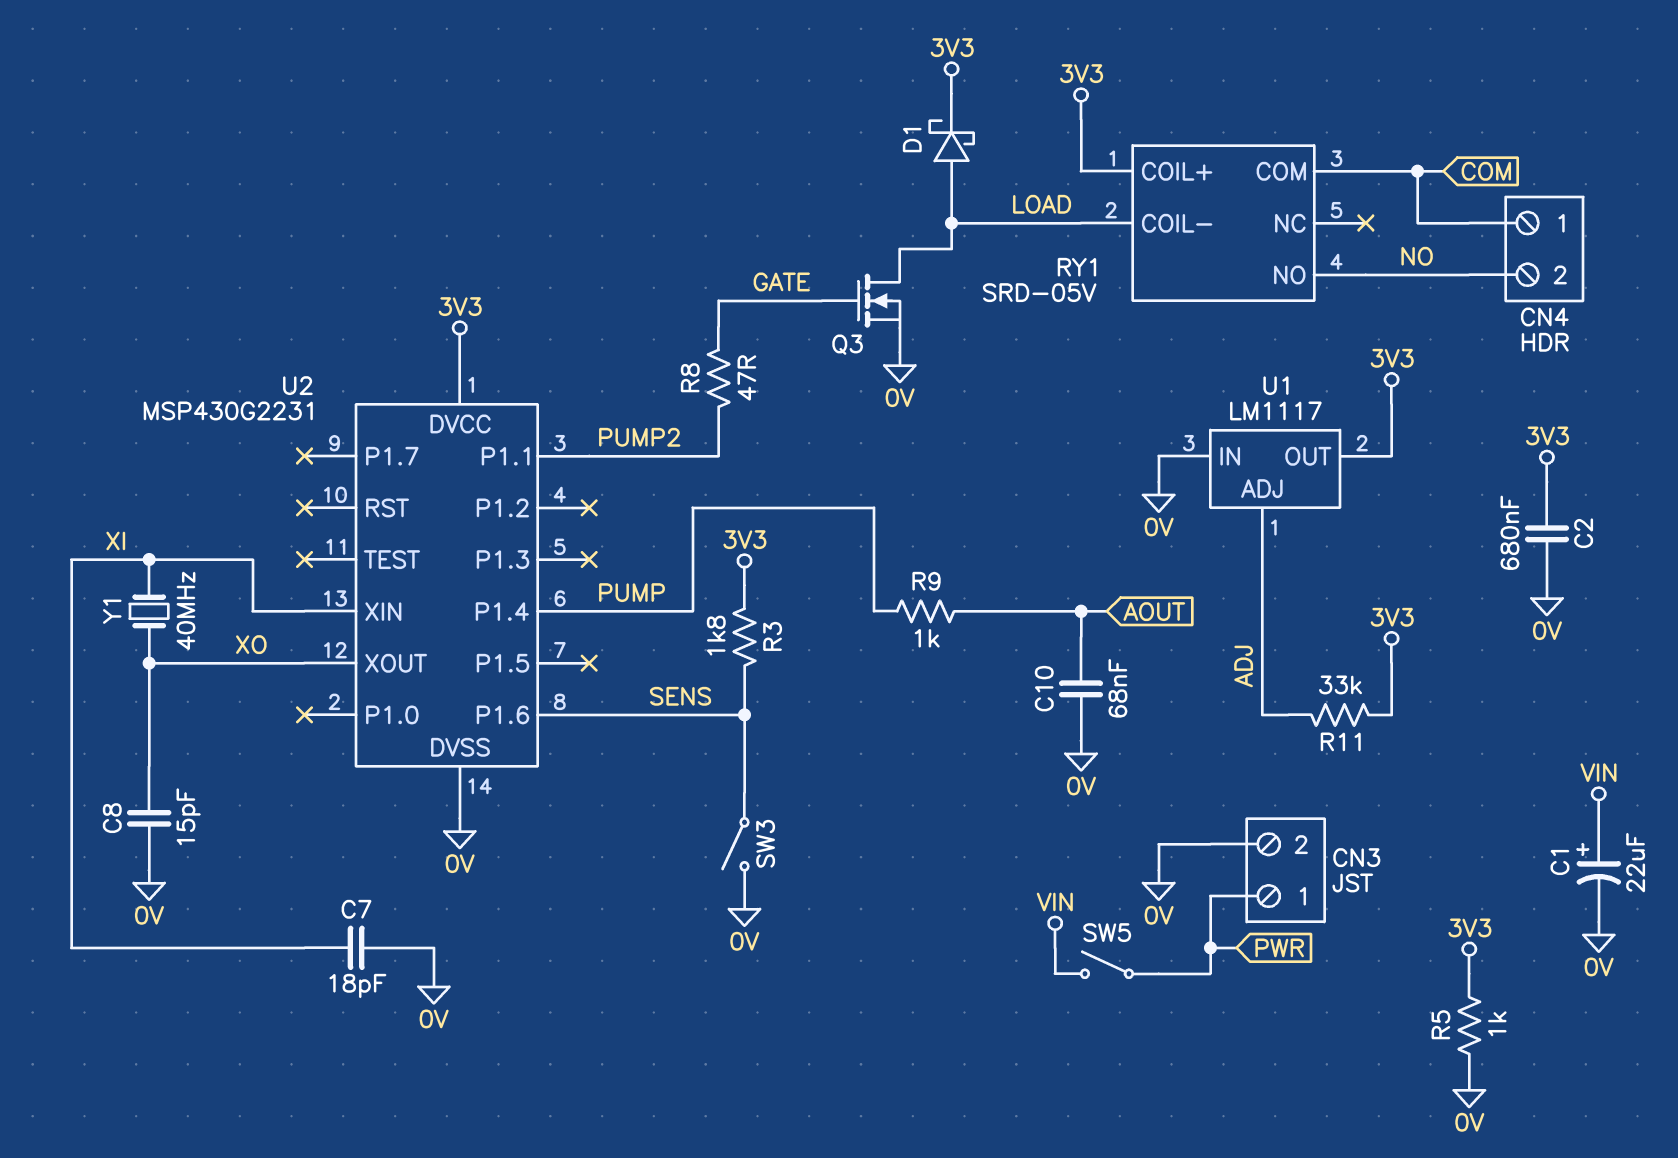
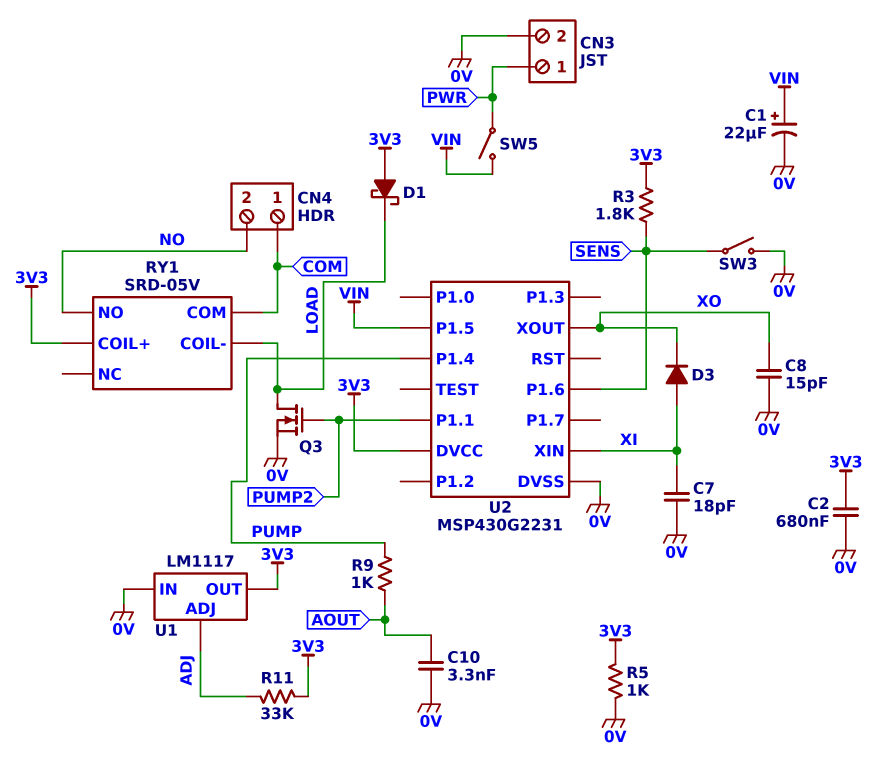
C10: 68nF (0V, AOUT) -> 3.3nF (0V, AOUT)
D1: schottky (A LOAD, K 3V3) -> schottky (A 3V3, K LOAD)
D3: none -> diode (A XI, K XO)
Q3: NMOS (G GATE, D LOAD, S 0V) -> NMOS (G PUMP2, D LOAD, S 0V)
R8: 47 (GATE, PUMP2) -> none
U2 pin P1.5: none -> VIN
Y1: 40MHz (XI, XO) -> none

